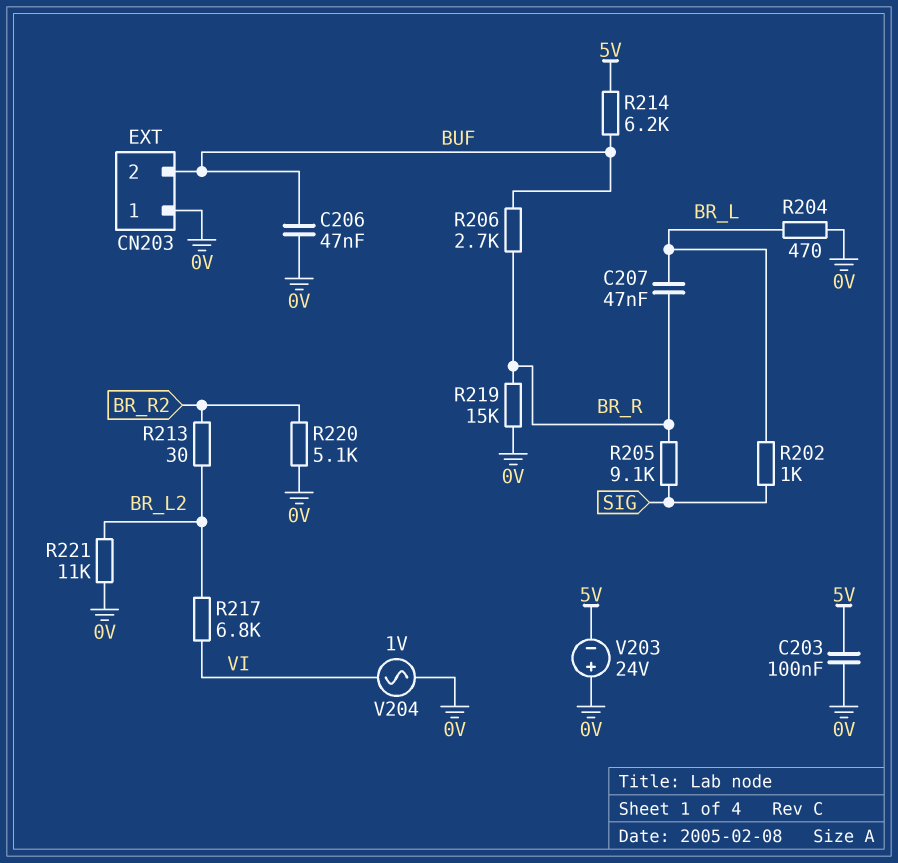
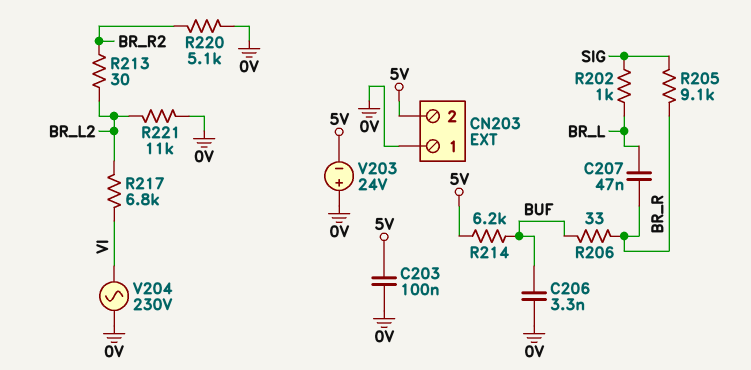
C206: 47nF (0V, BUF) -> 3.3nF (0V, BUF)
CN203 pin 2: BUF -> 5V
R204: 470 (0V, BR_L) -> none
R206: 2.7k (BR_R, BUF) -> 33 (BR_R, BUF)
R219: 15k (0V, BR_R) -> none
V204: AC 1V (0V, VI) -> AC 230V (0V, VI)

